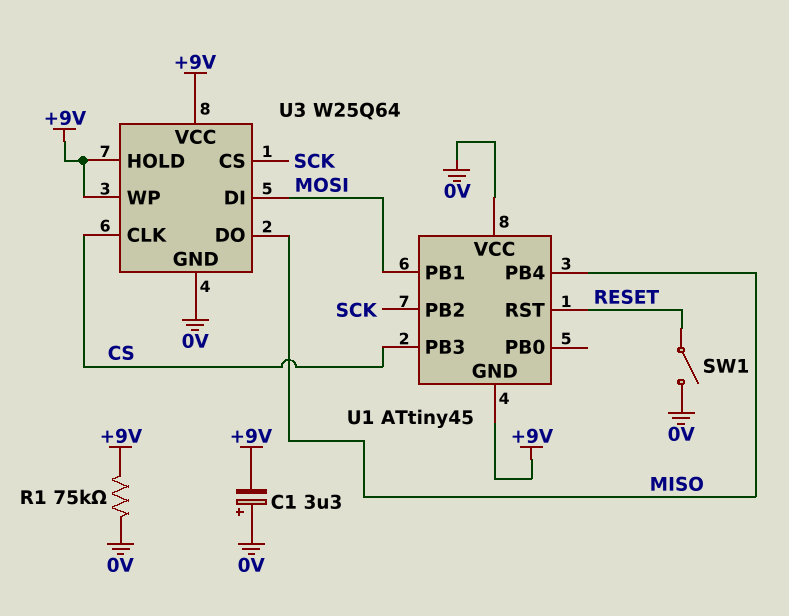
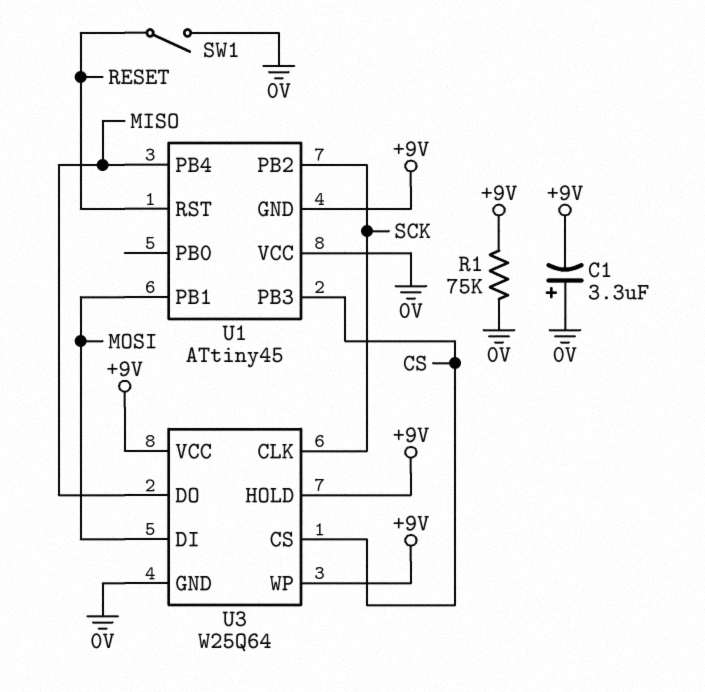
U3 pin CLK: CS -> SCK
U3 pin CS: SCK -> CS

